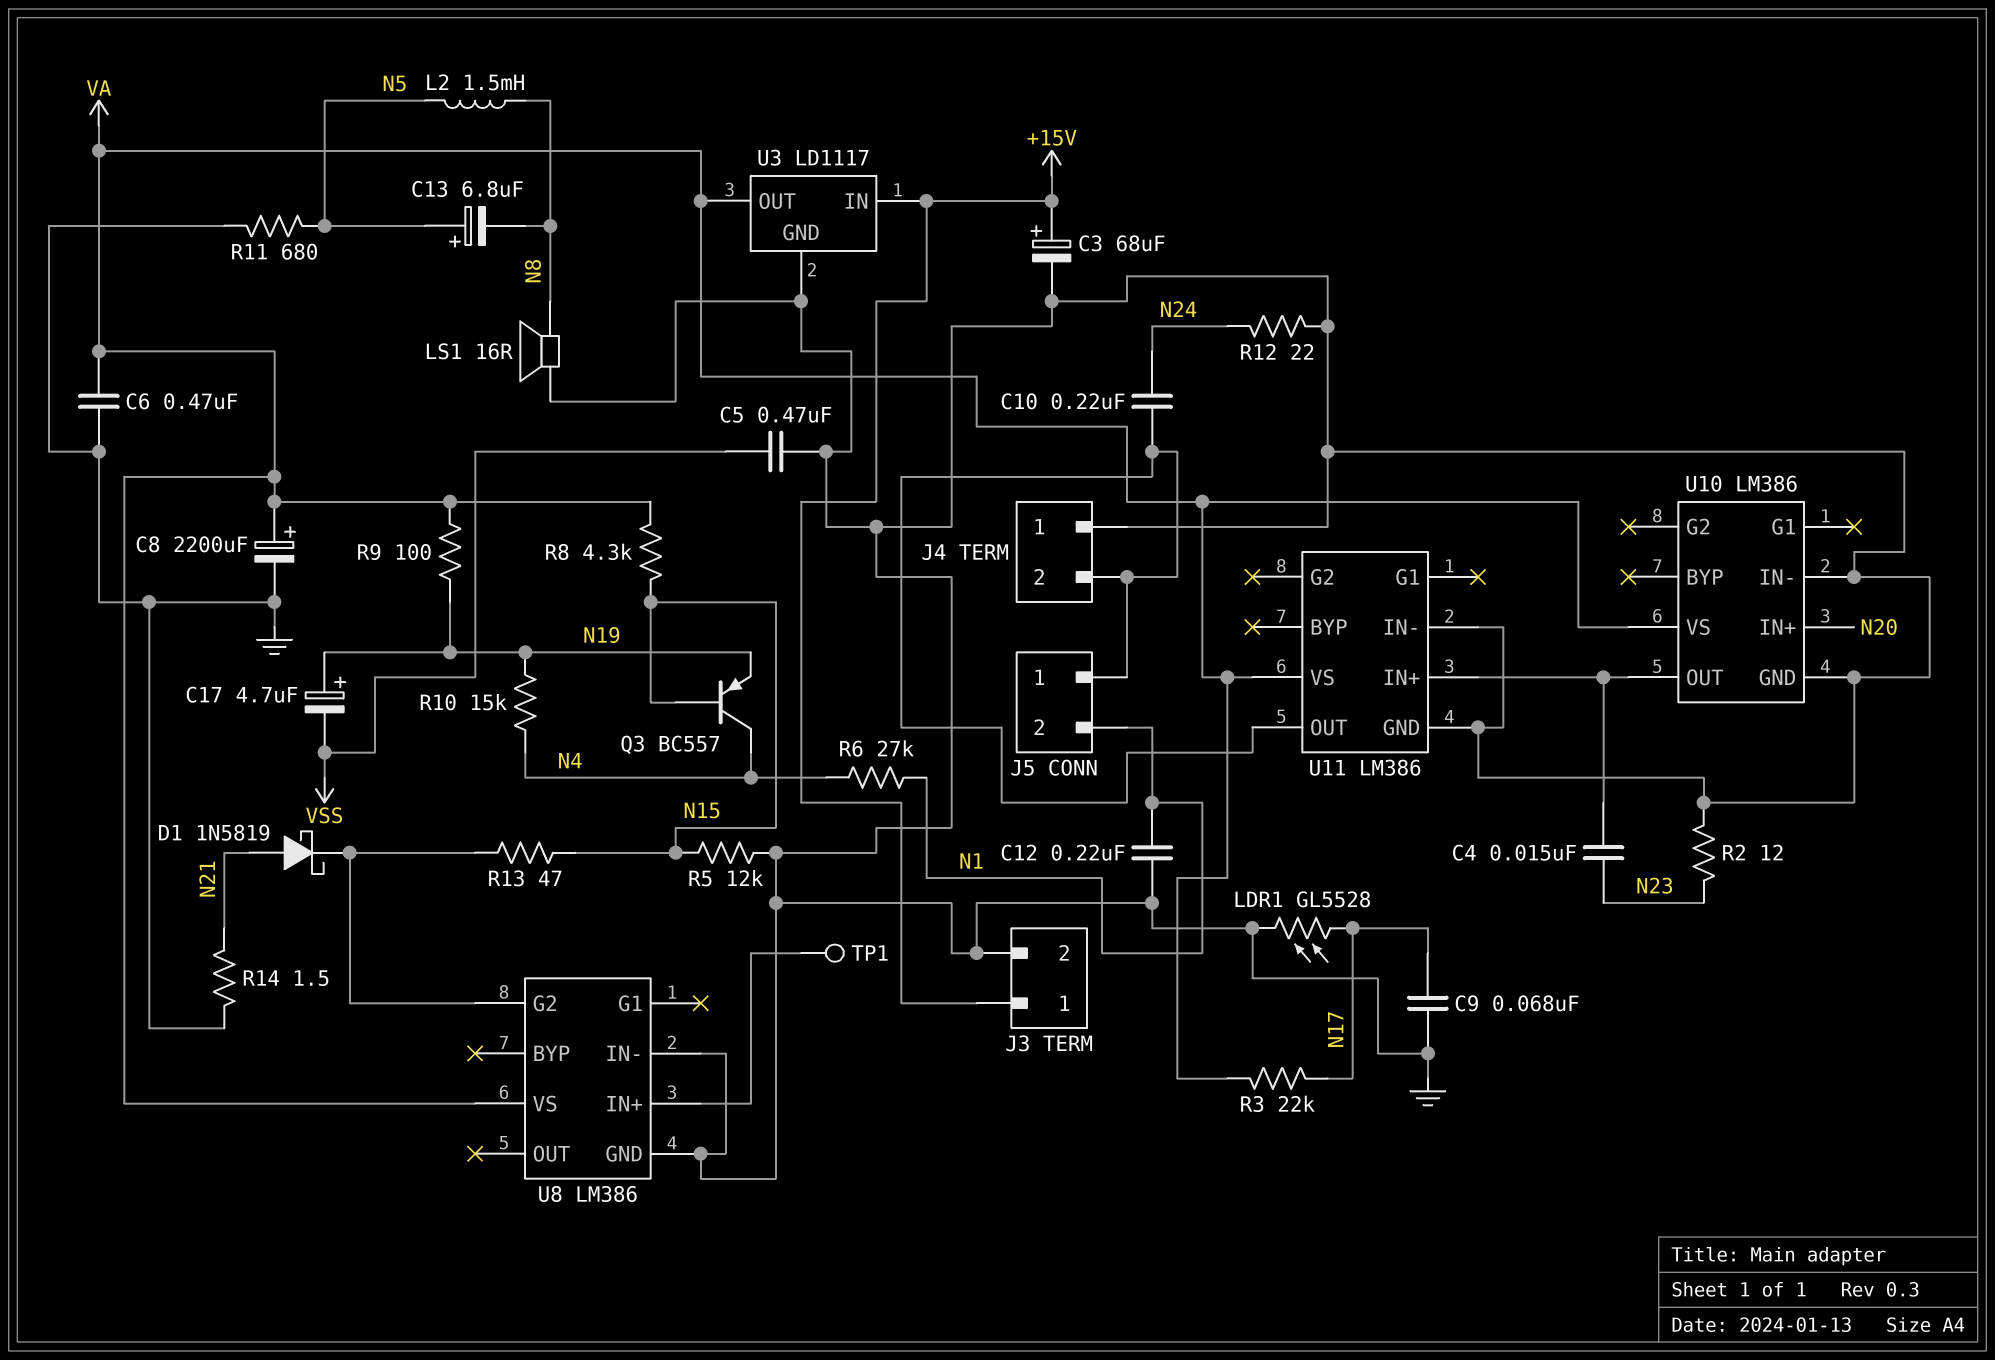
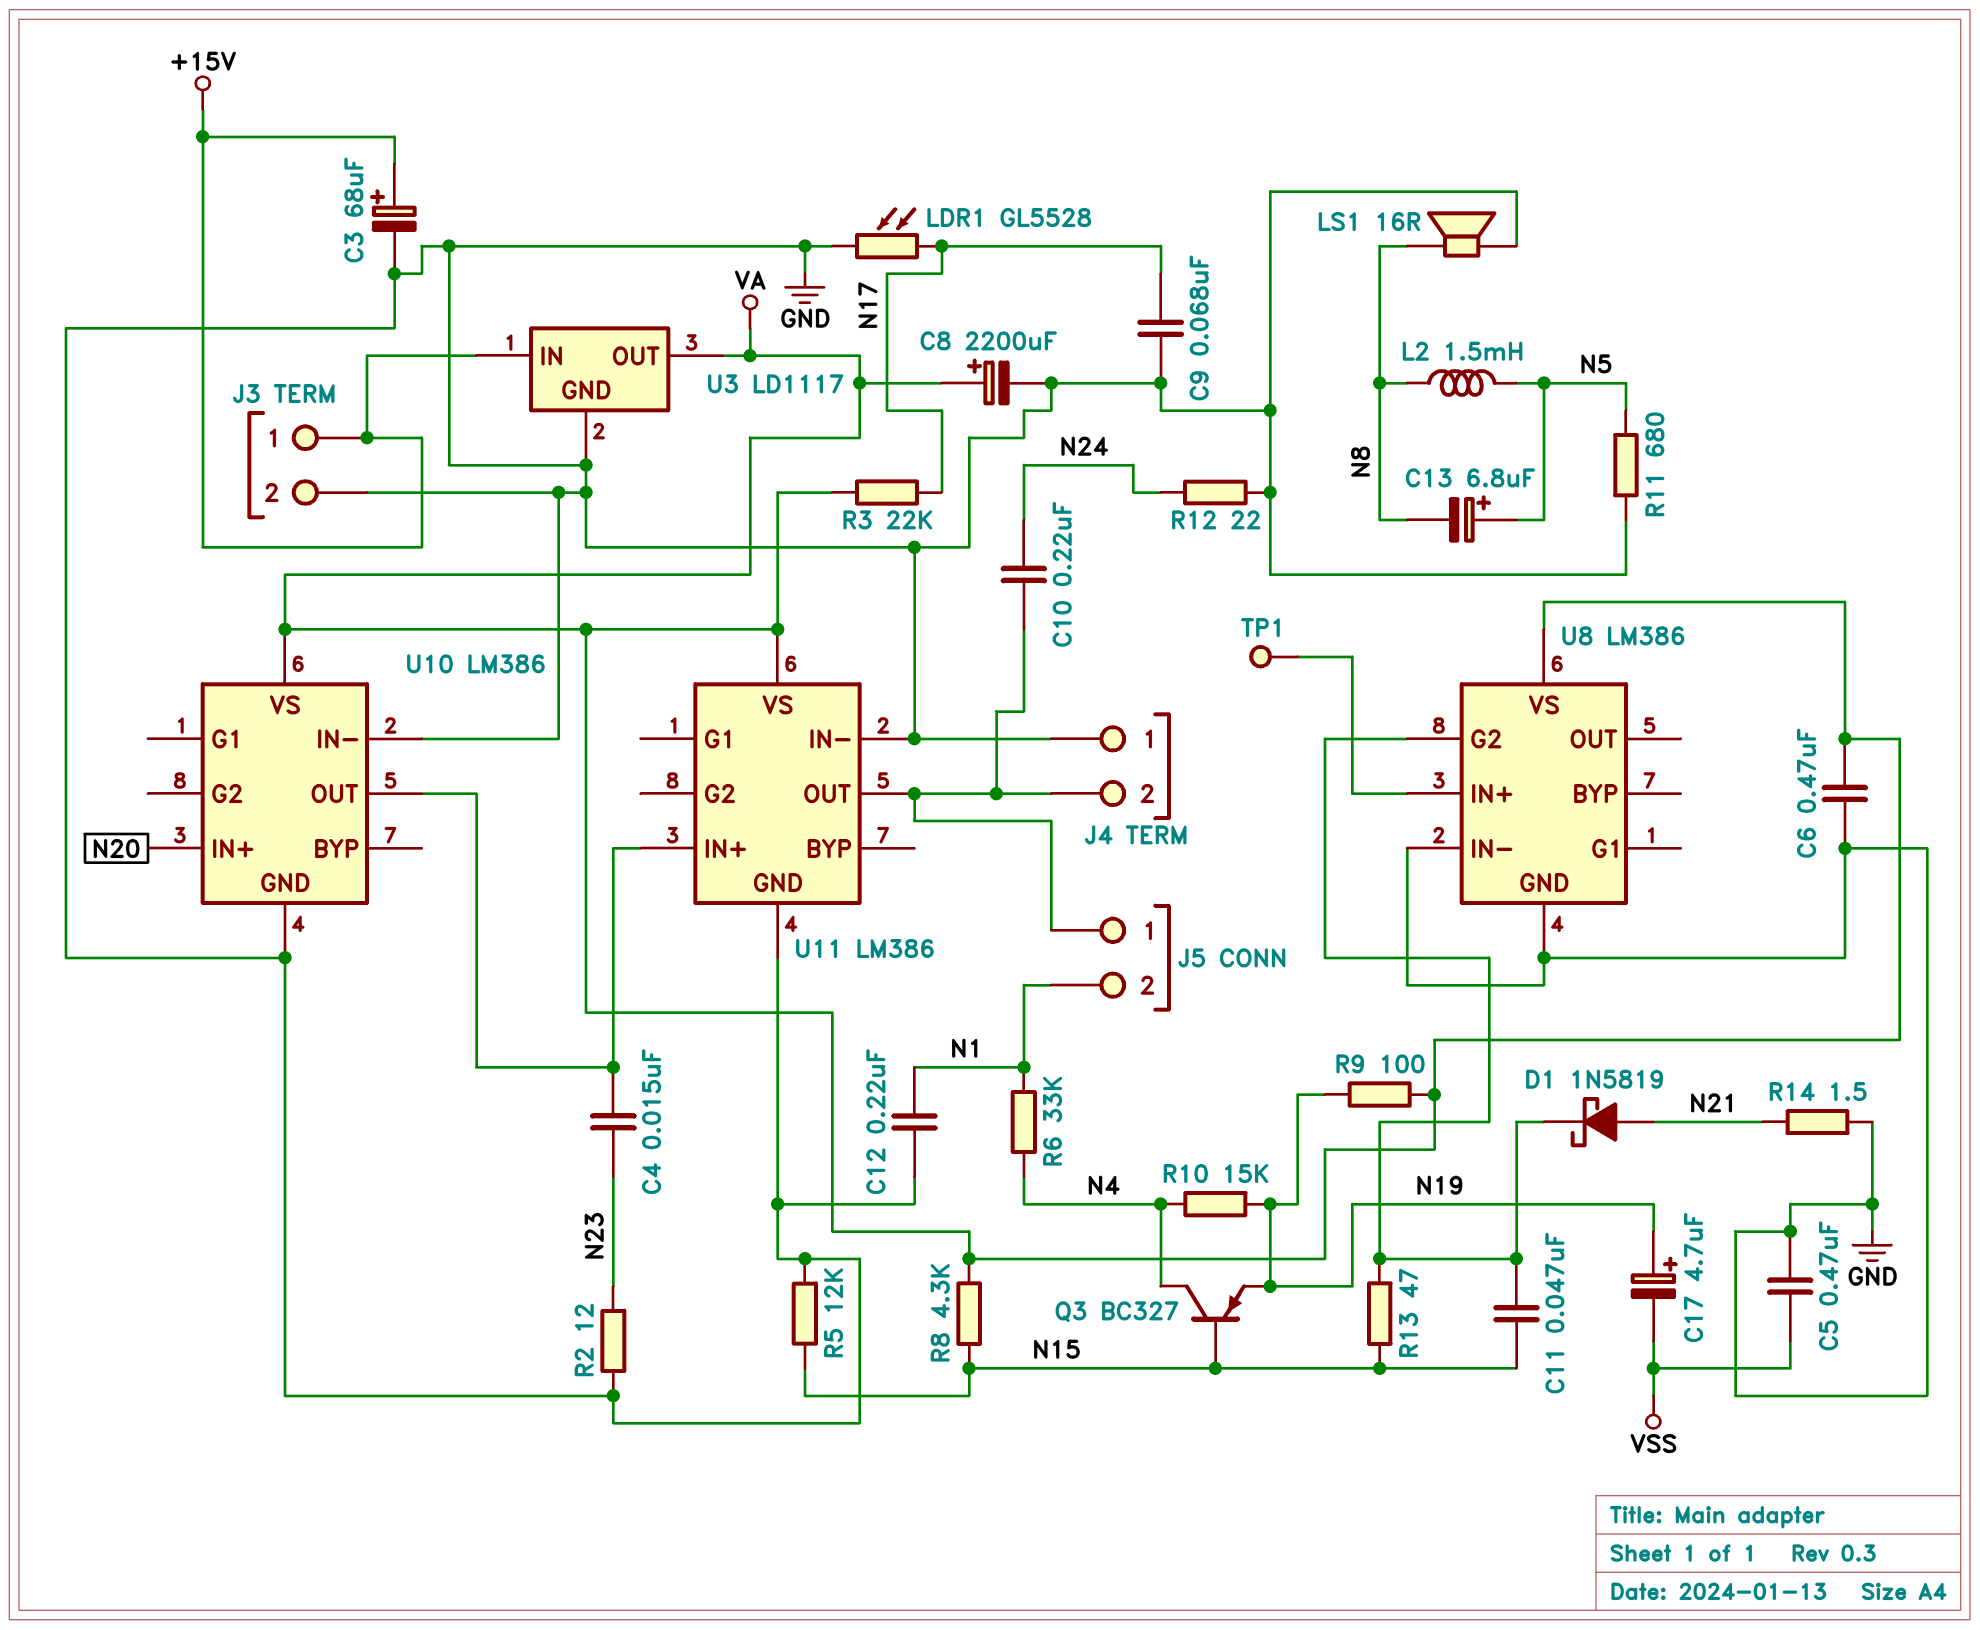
C11: none -> 47nF (N15, U8/G2)
Q3: PNP BC557 (B N15, C N4, E N19) -> PNP BC327 (B N15, C N4, E N19)
R6: 27k (N1, N4) -> 33k (N1, N4)

